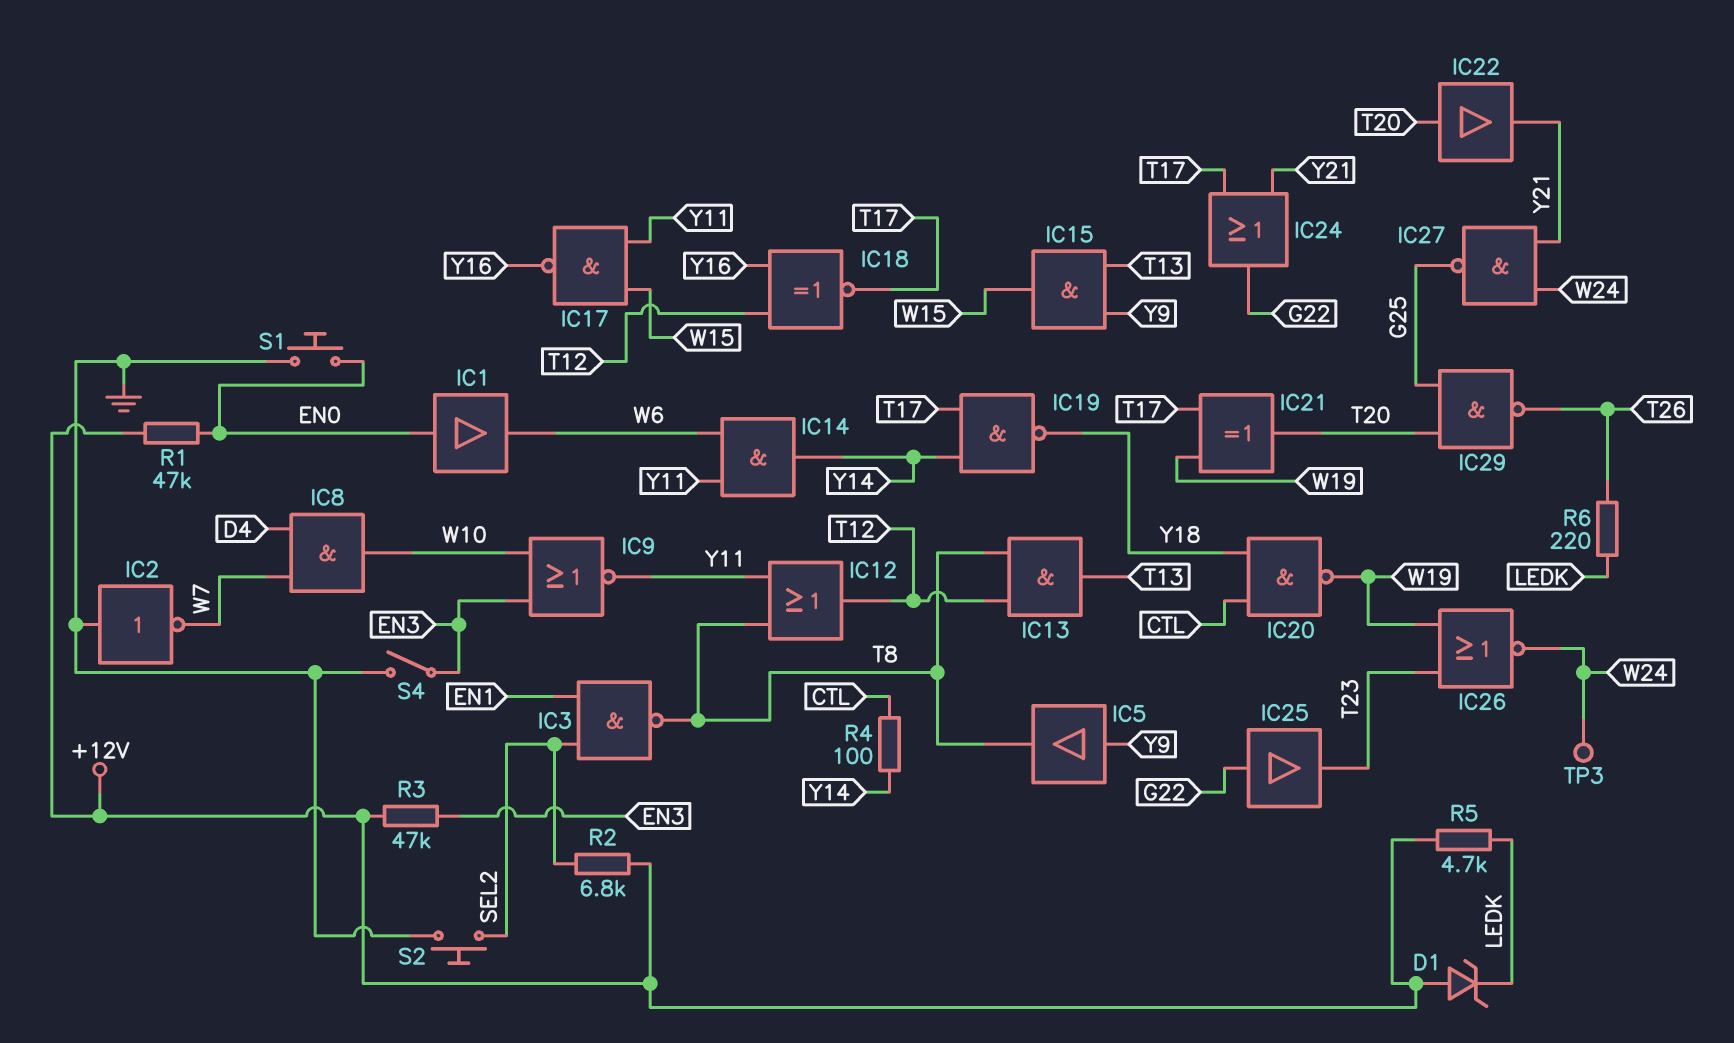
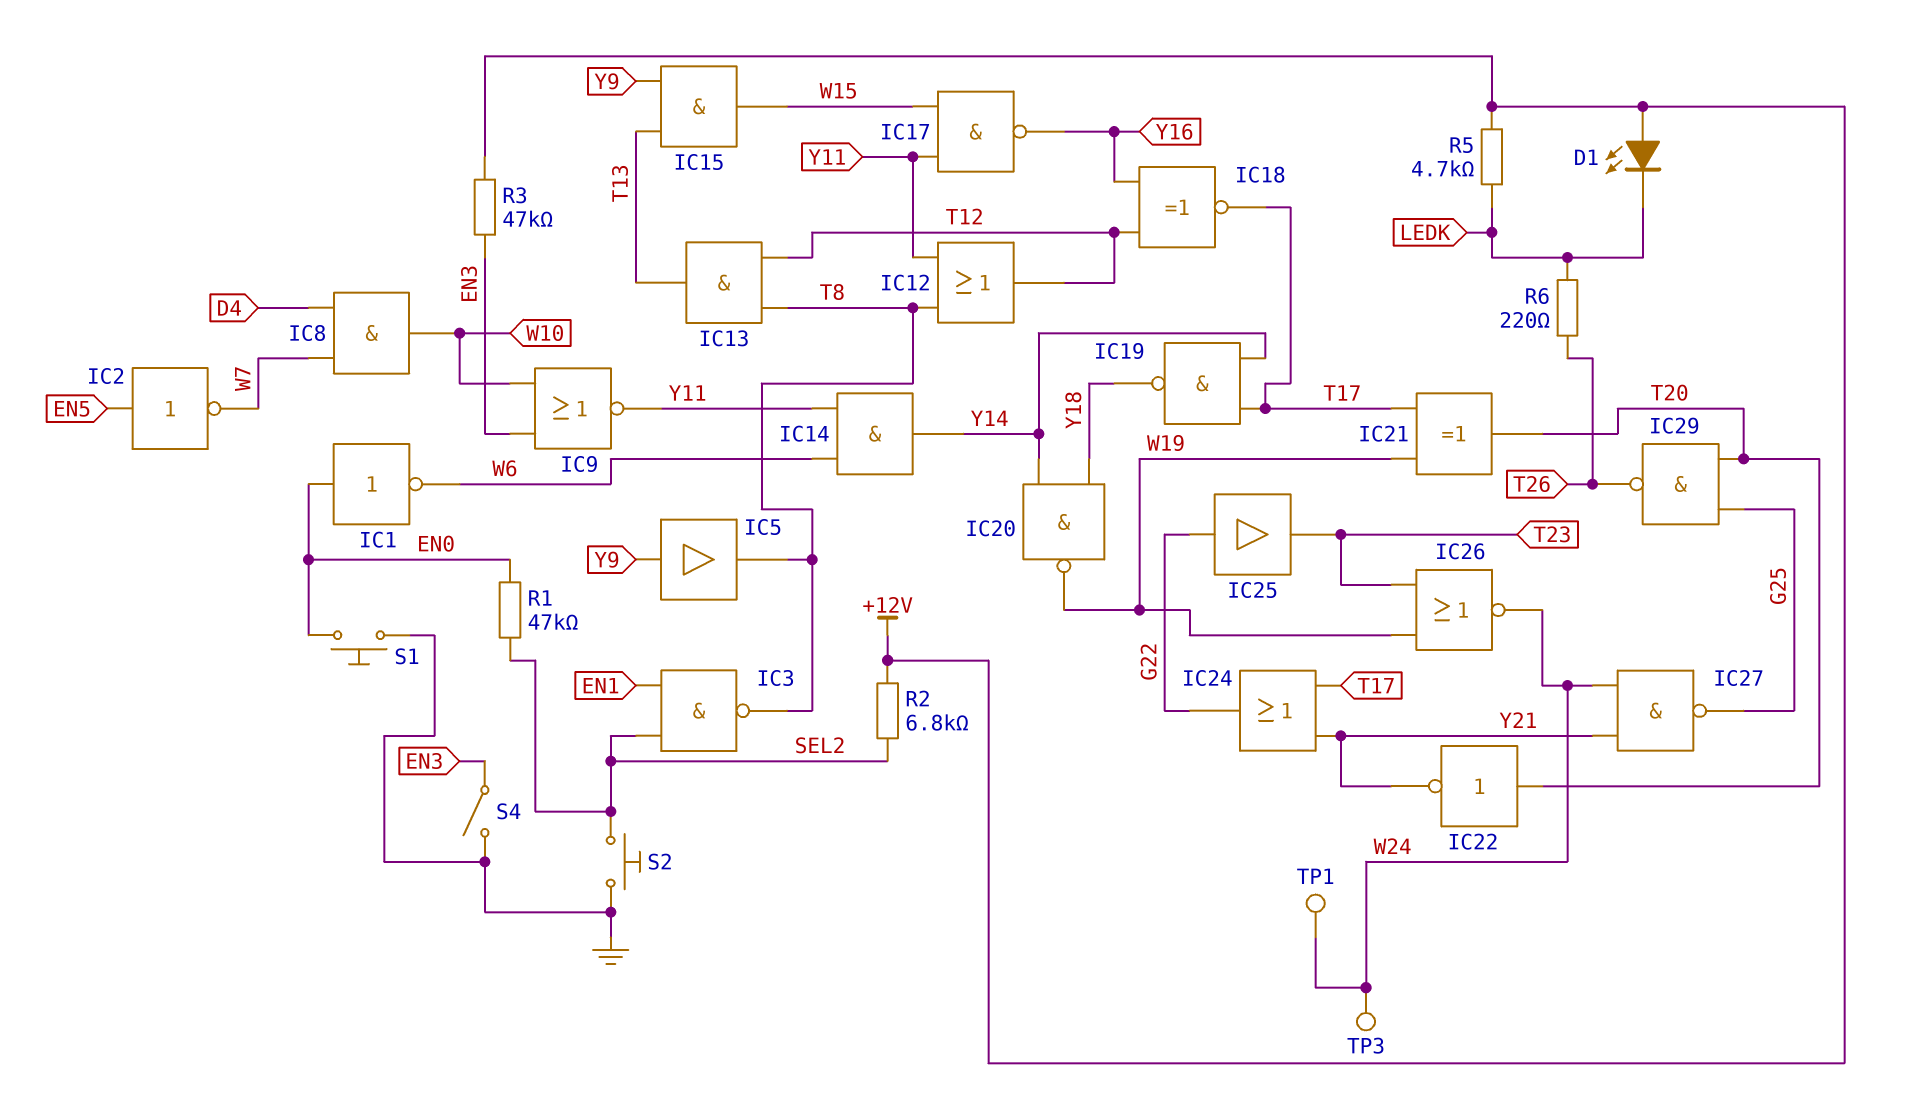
D1: zener (A +12V, K LEDK) -> LED (A +12V, K LEDK)
IC1: buffer (in EN0, out W6) -> NOT (in EN0, out W6)
IC2: NOT (in GND, out W7) -> NOT (in EN5, out W7)
IC20: NAND (in CTL, in Y18, out W19) -> NAND (in Y14, in Y18, out W19)
IC22: buffer (in T20, out Y21) -> NOT (in T20, out Y21)
R1: 47k (+12V, EN0) -> 47k (EN0, SEL2)
R4: 100 (CTL, Y14) -> none
TP1: none -> test point (W24)

